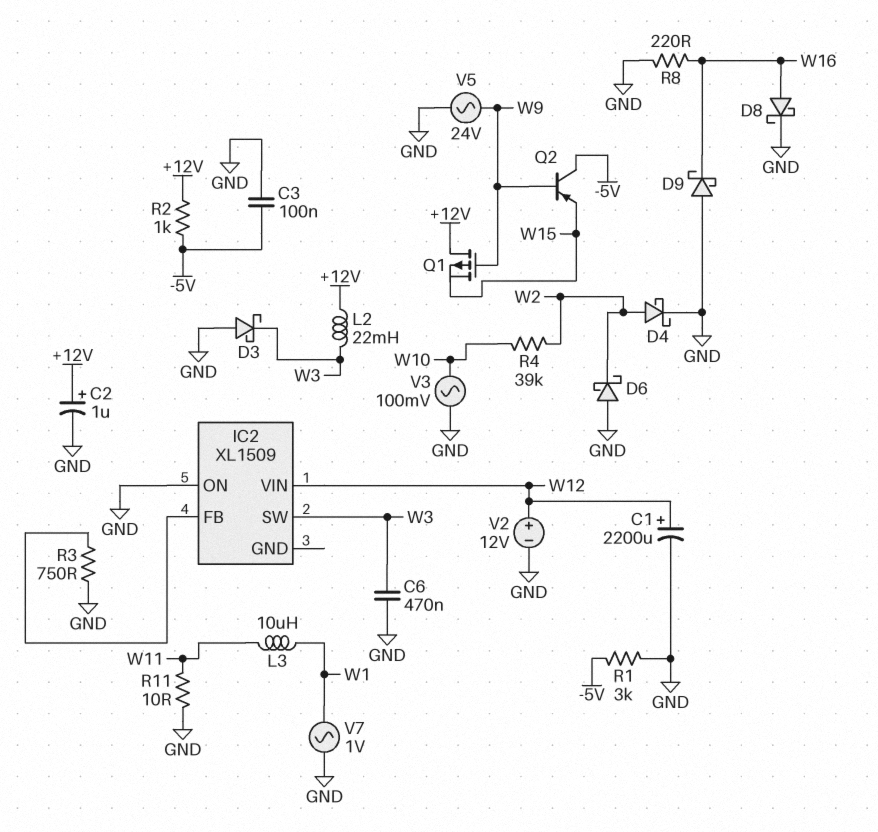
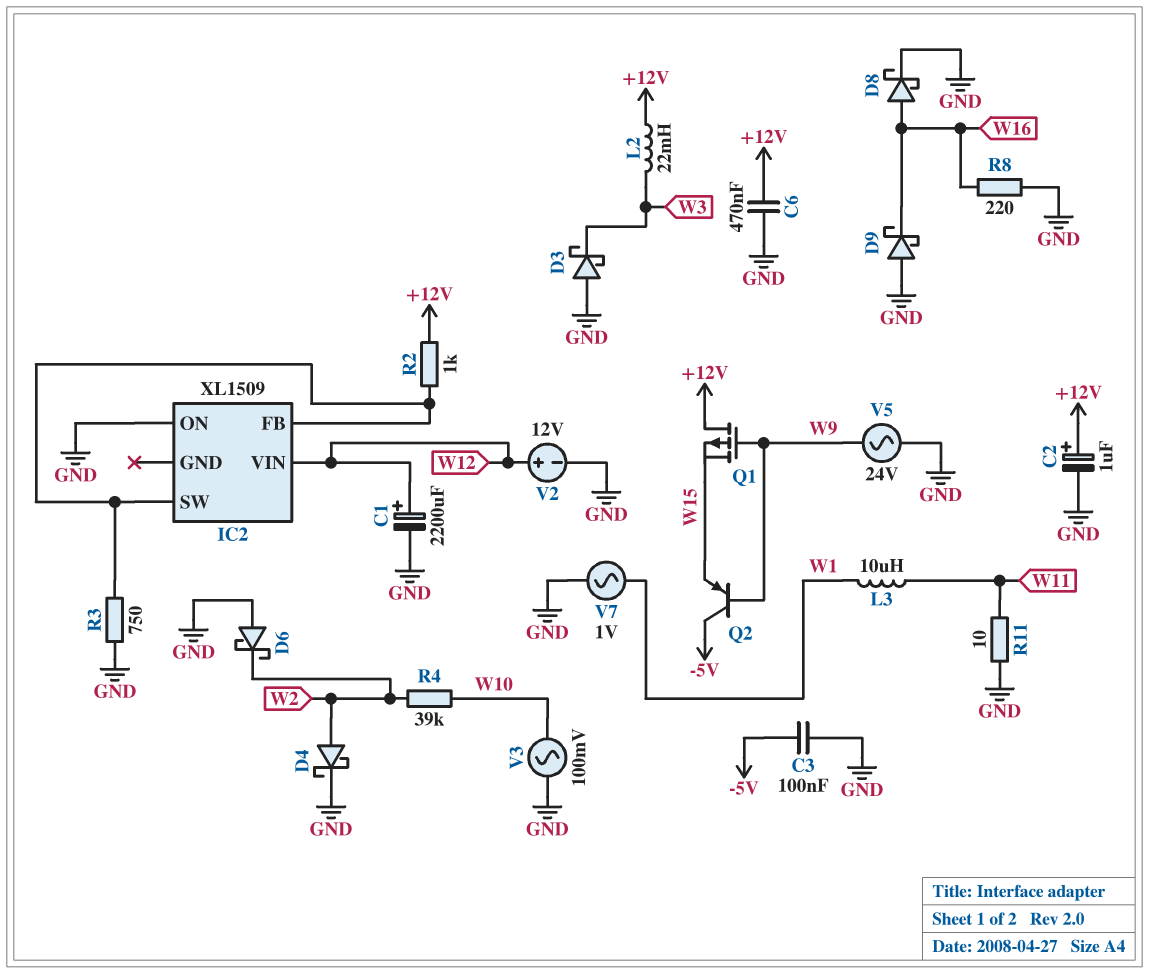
C6: 470nF (GND, W3) -> 470nF (+12V, GND)
IC2 pin SW: W3 -> IC2/FB
R1: 3k (-5V, GND) -> none
R2: 1k (+12V, -5V) -> 1k (+12V, IC2/FB)

